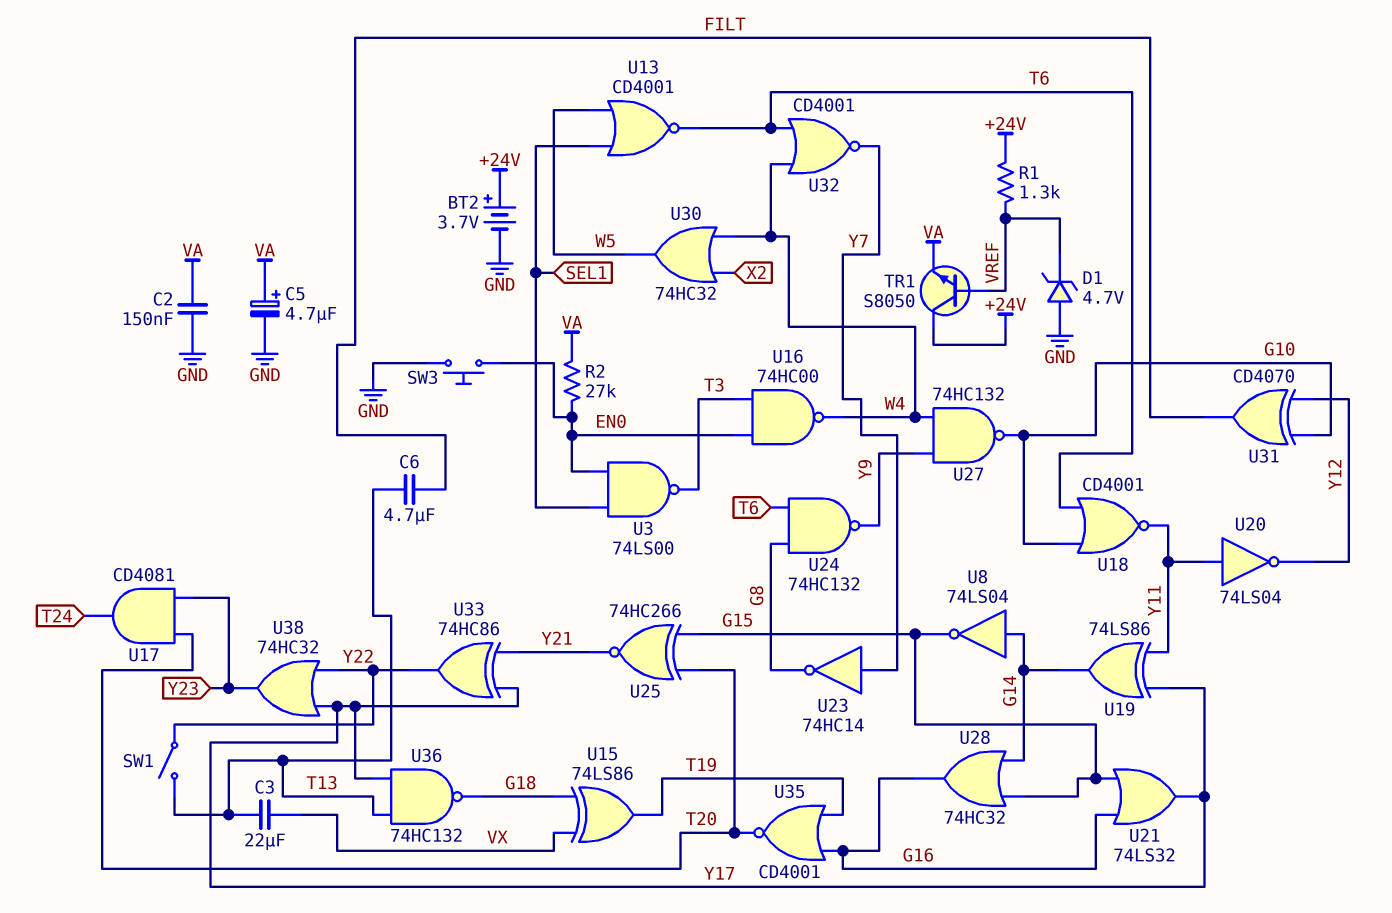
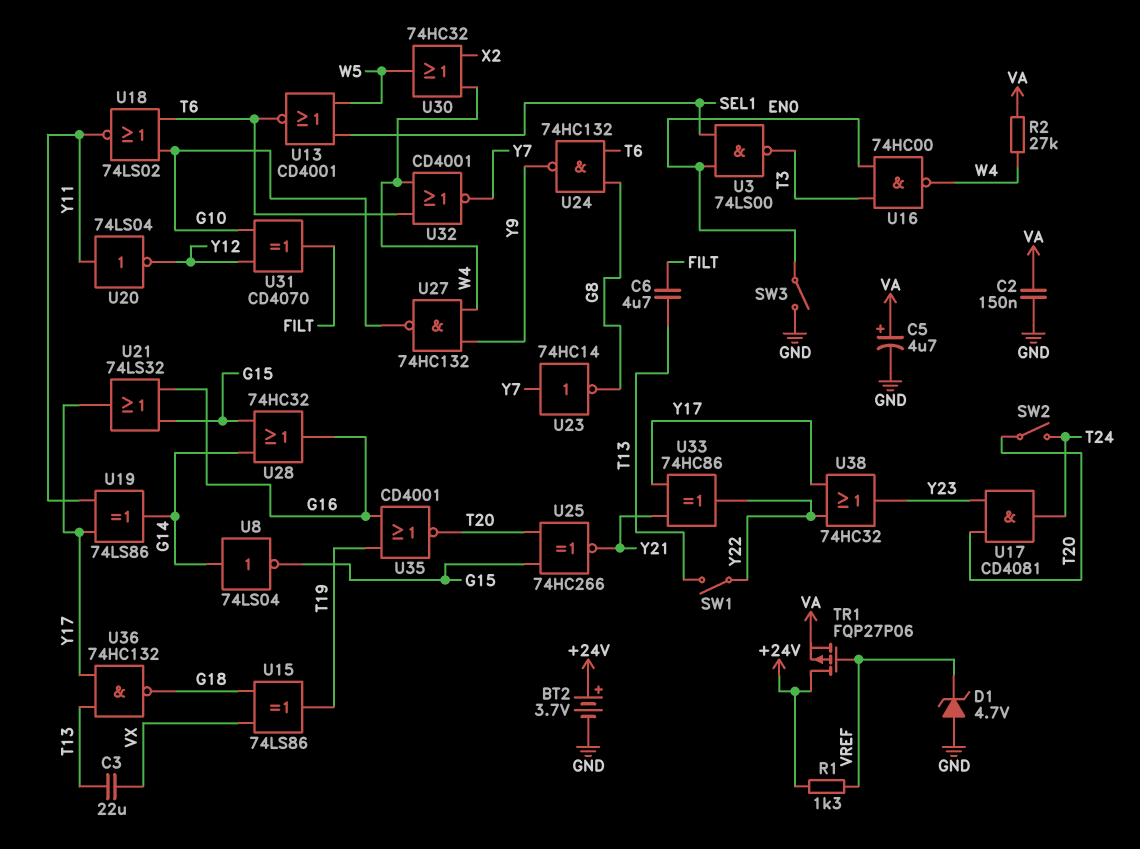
R2: 27k (EN0, VA) -> 27k (VA, W4)
SW2: none -> switch (T20, T24)
SW3: button (EN0, GND) -> switch (EN0, GND)
TR1: NPN S8050 (B VREF, C +24V, E VA) -> PMOS FQP27P06 (G VREF, D +24V, S VA)
U18: NOR CD4001 (in G10, in T6, out Y11) -> NOR 74LS02 (in G10, in T6, out Y11)

